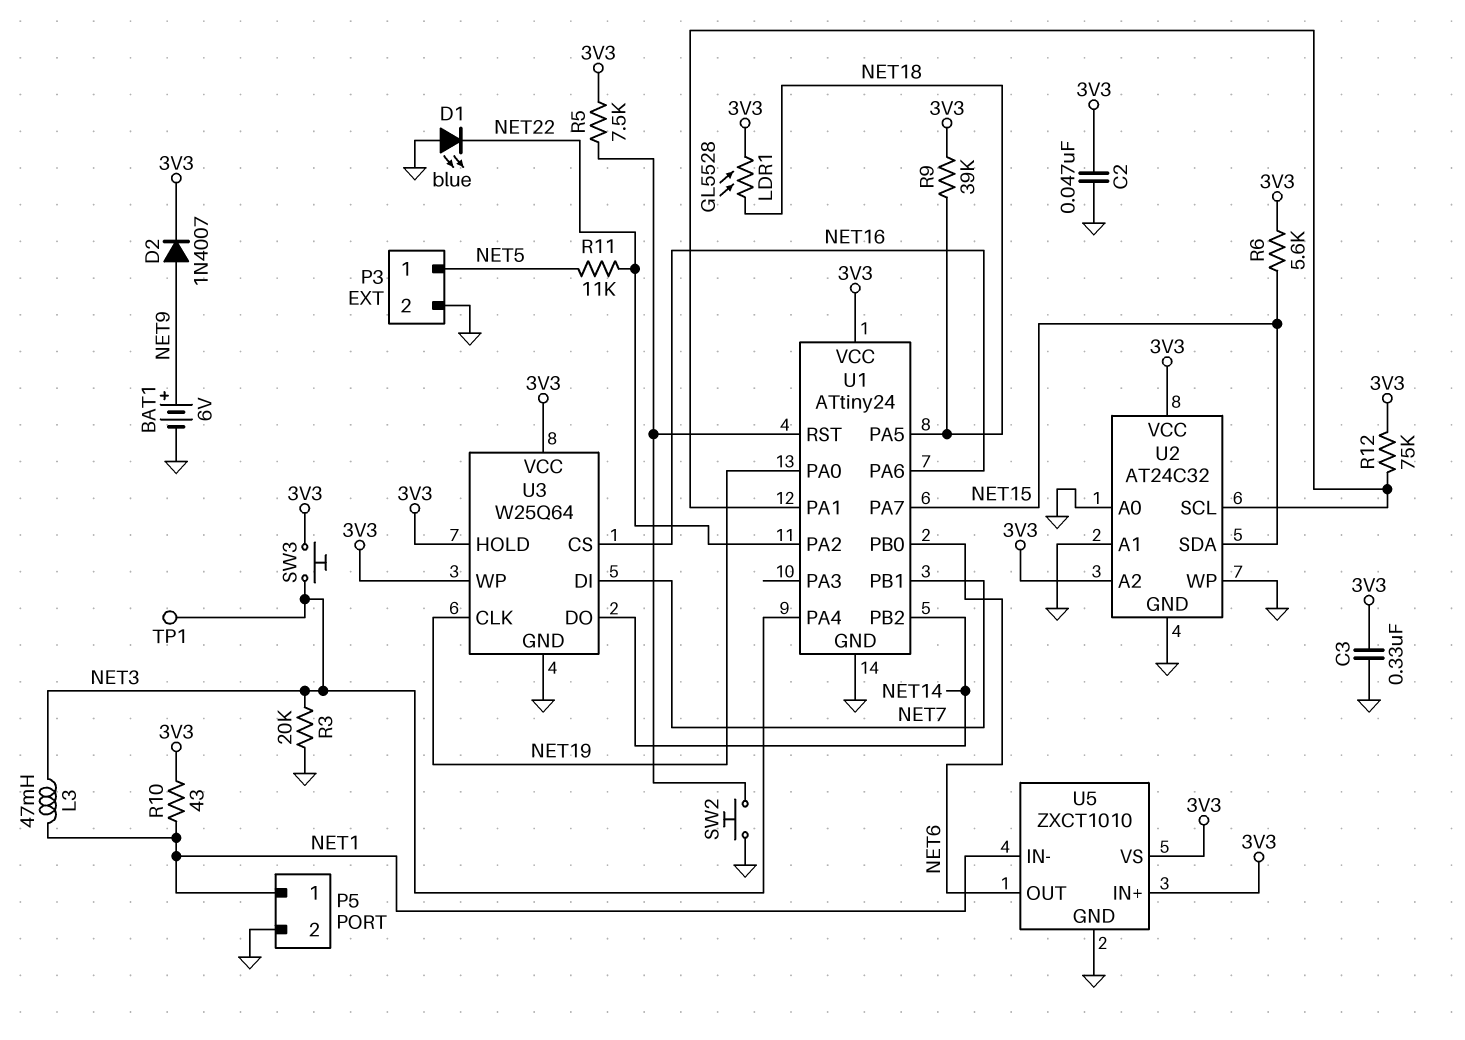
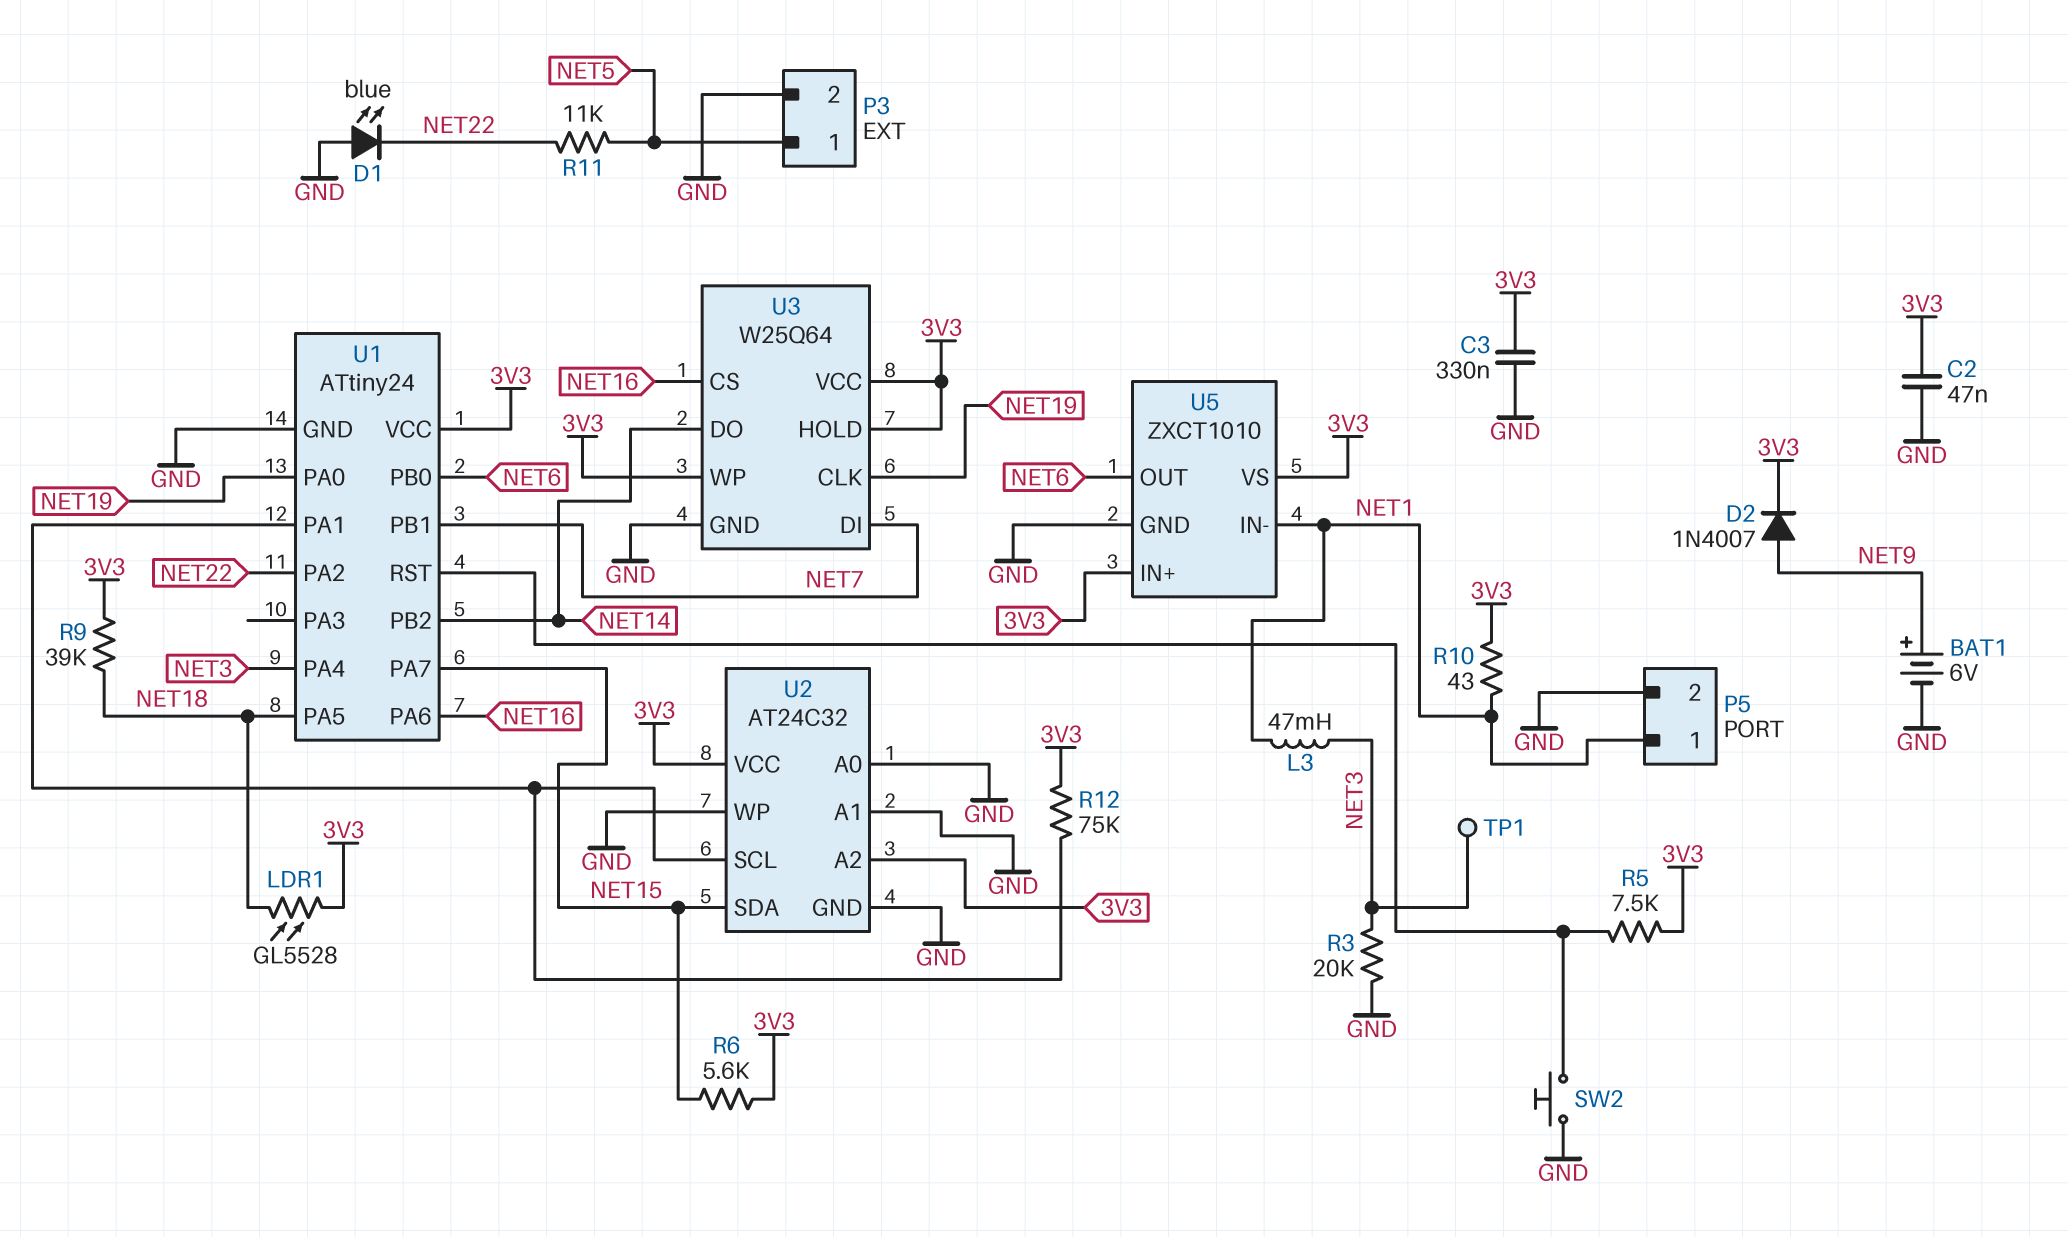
SW3: button (3V3, NET3) -> none

